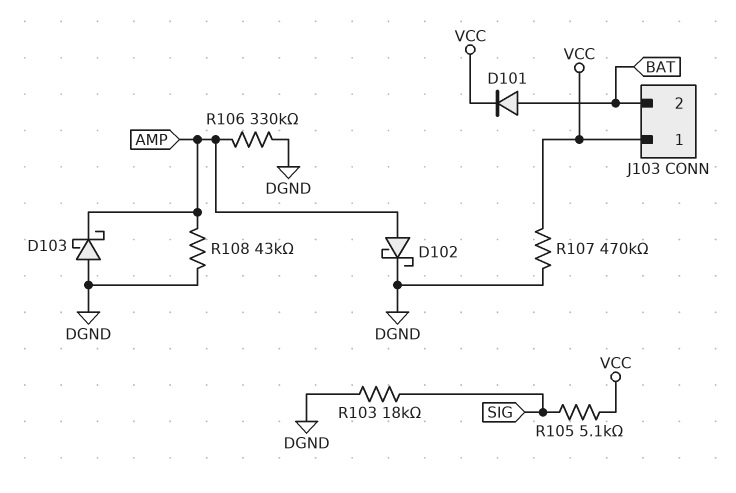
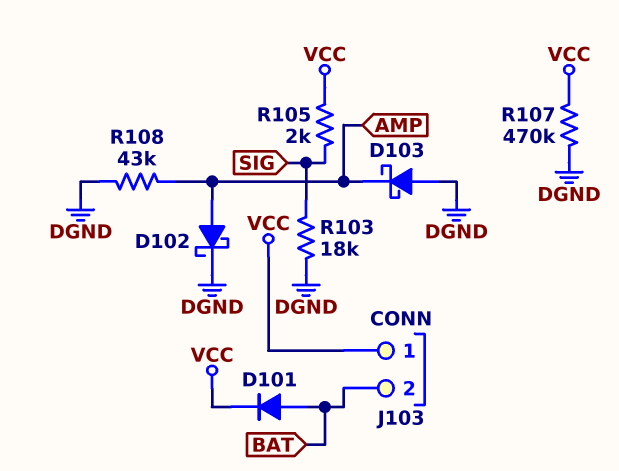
R105: 5.1k (SIG, VCC) -> 2k (SIG, VCC)
R106: 330k (AMP, DGND) -> none

